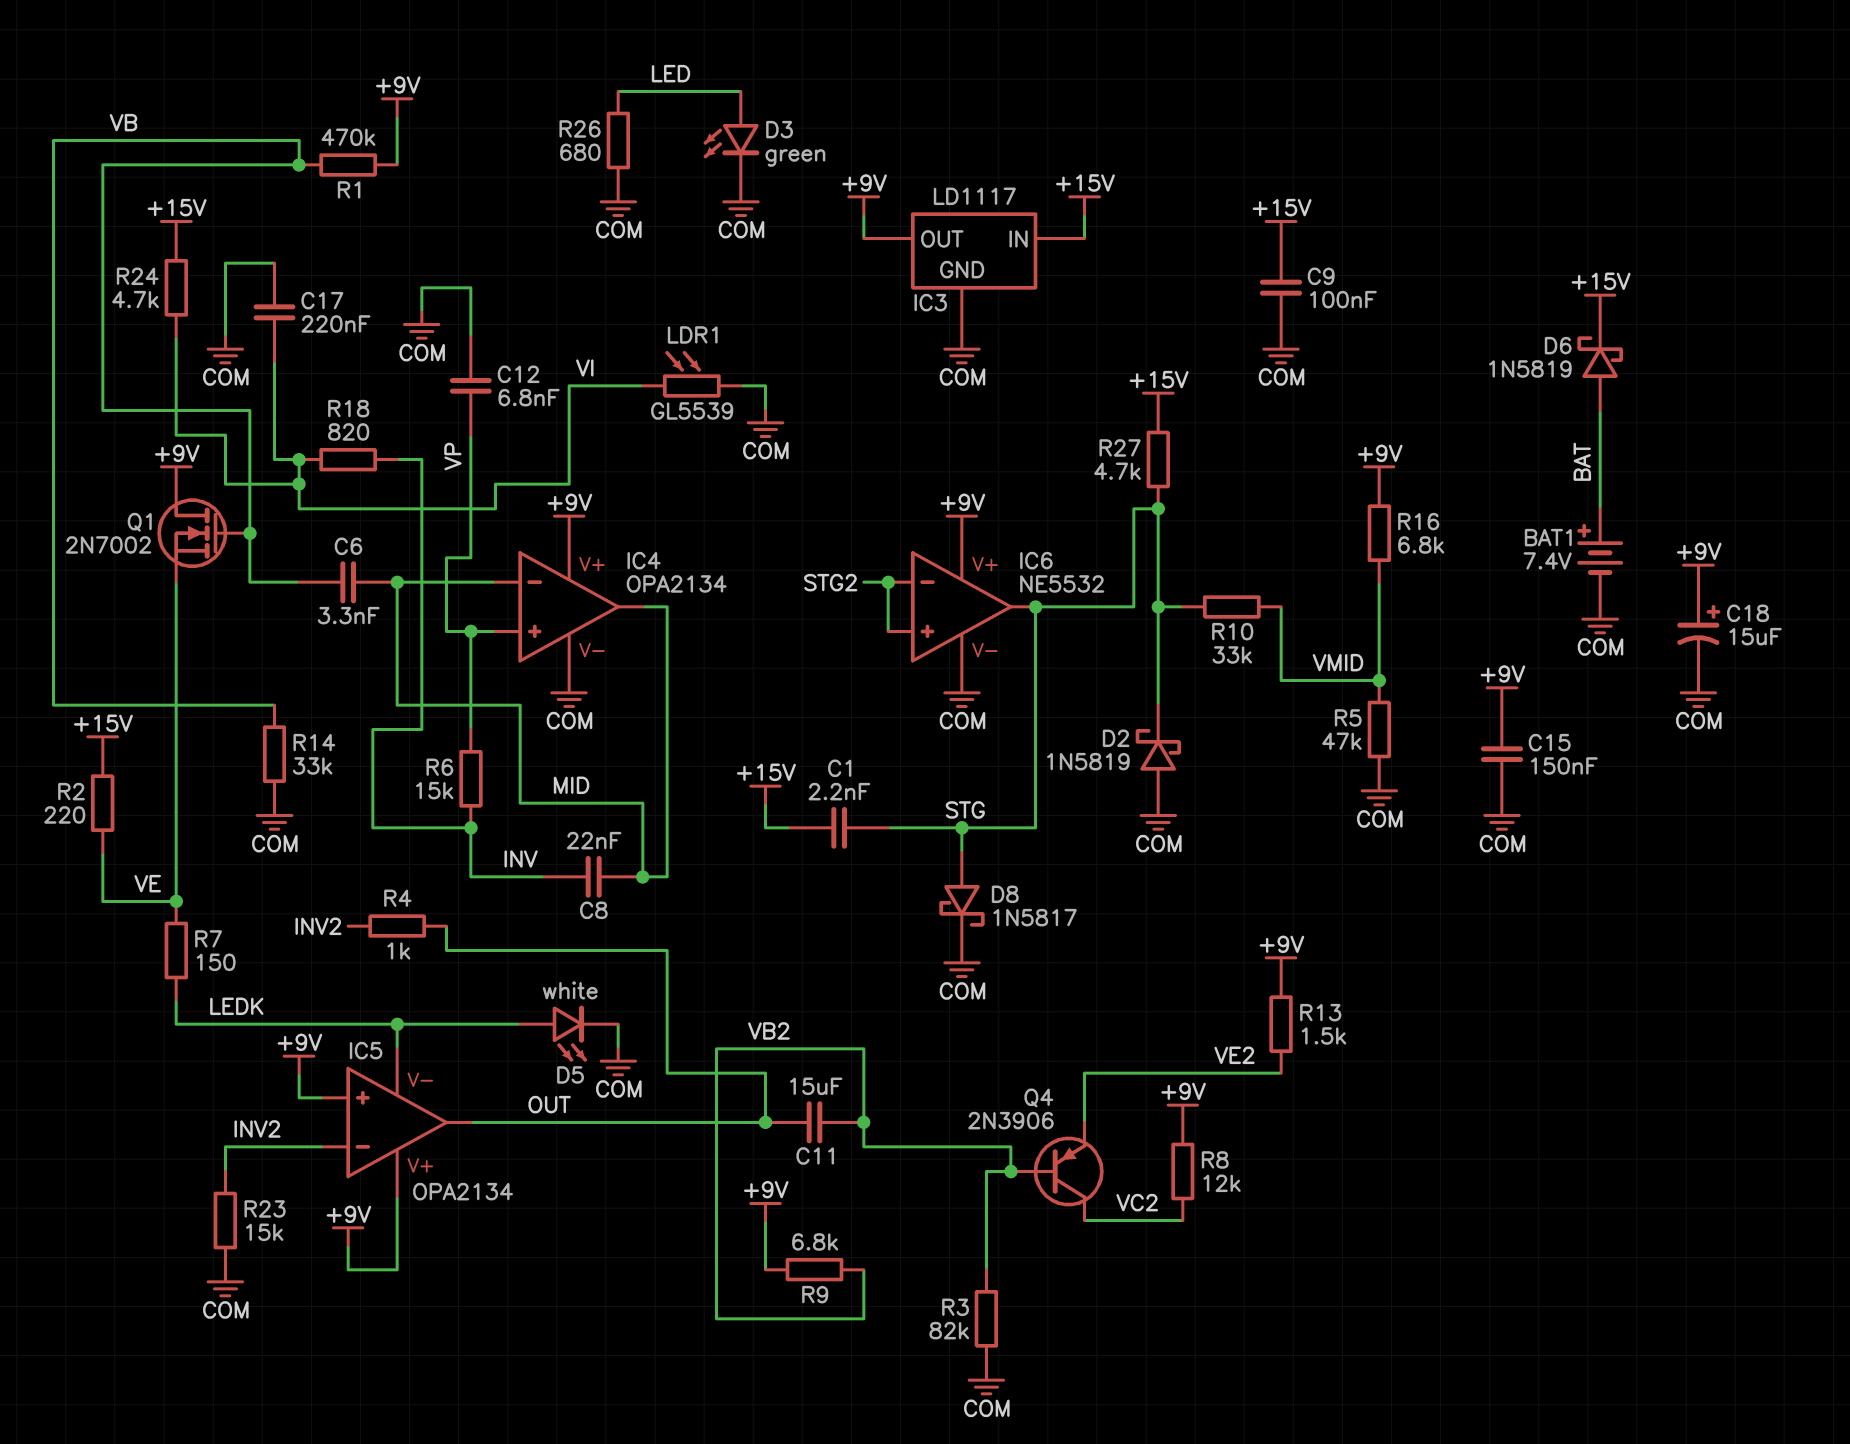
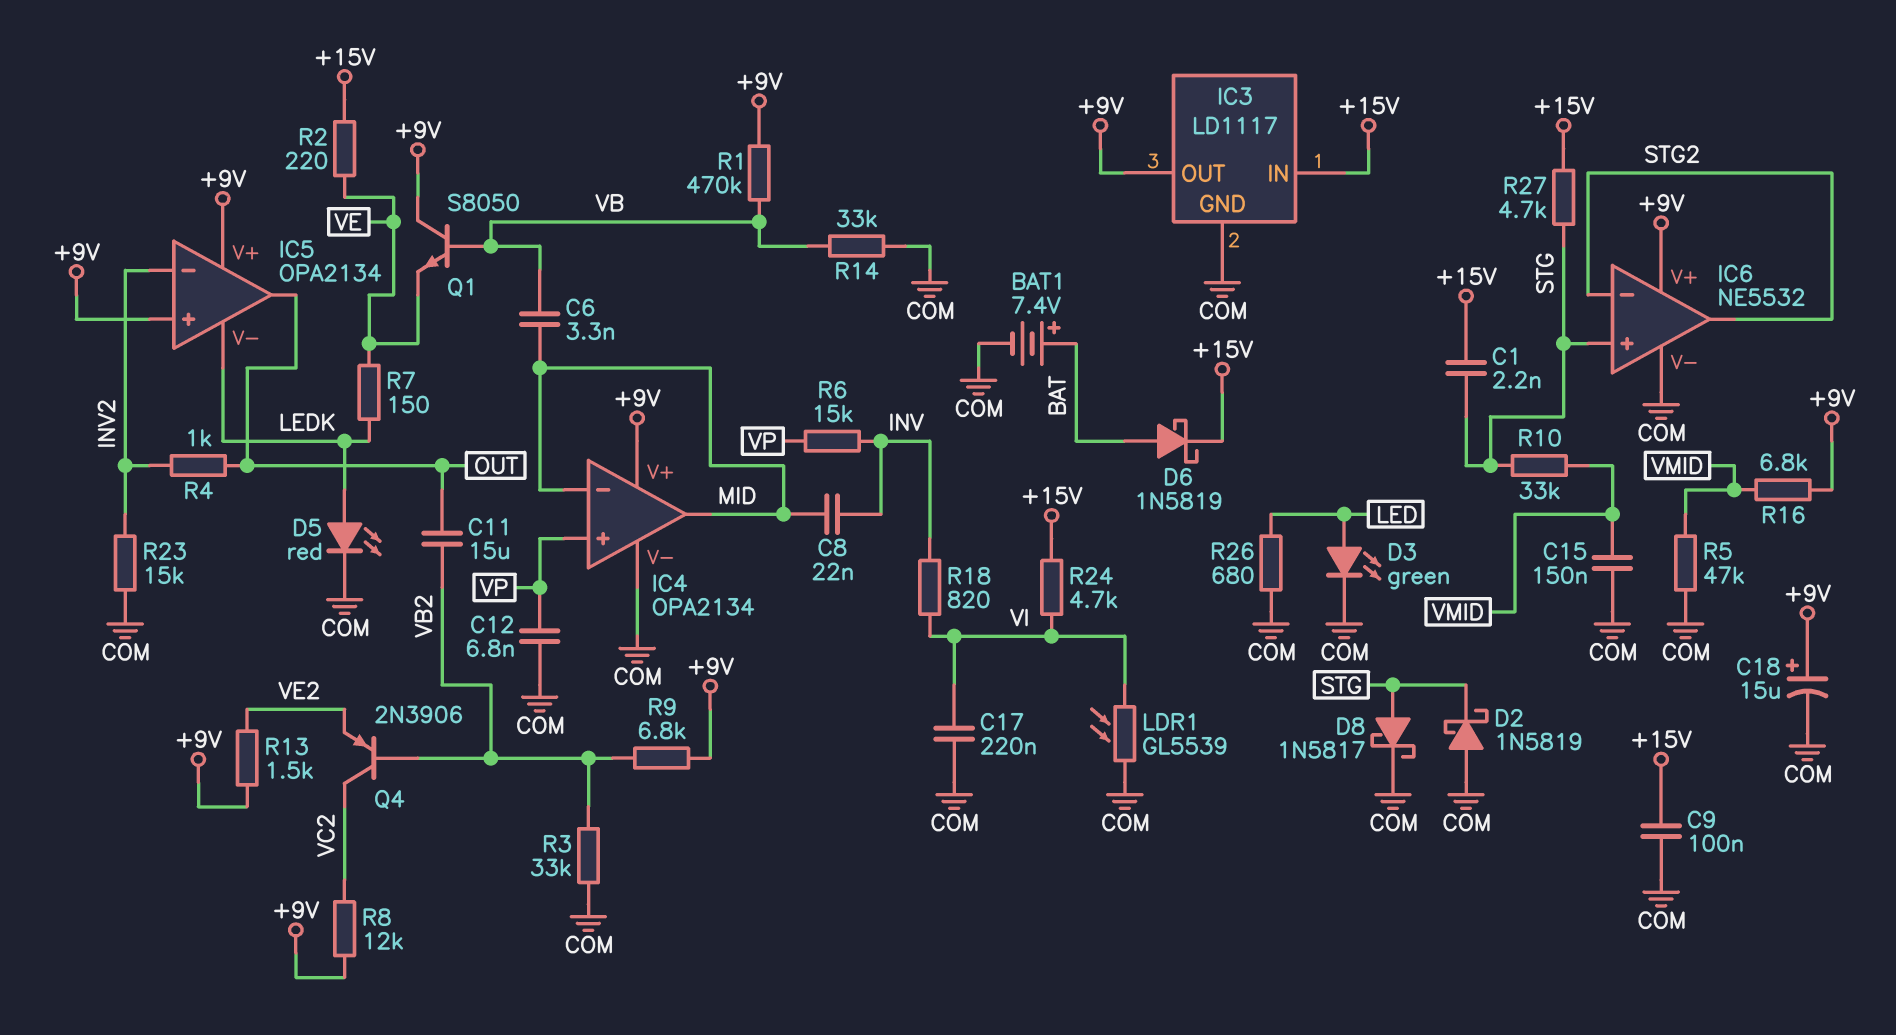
C15: 150nF (+9V, COM) -> 150nF (COM, VMID)
D5: LED white (A LEDK, K COM) -> LED red (A LEDK, K COM)
IC6 pin in+: STG2 -> STG
IC6 pin out: STG -> STG2
Q1: NMOS 2N7002 (G VB, D +9V, S VE) -> NPN S8050 (B VB, C +9V, E VE)
R3: 82k (COM, VB2) -> 33k (COM, VB2)

